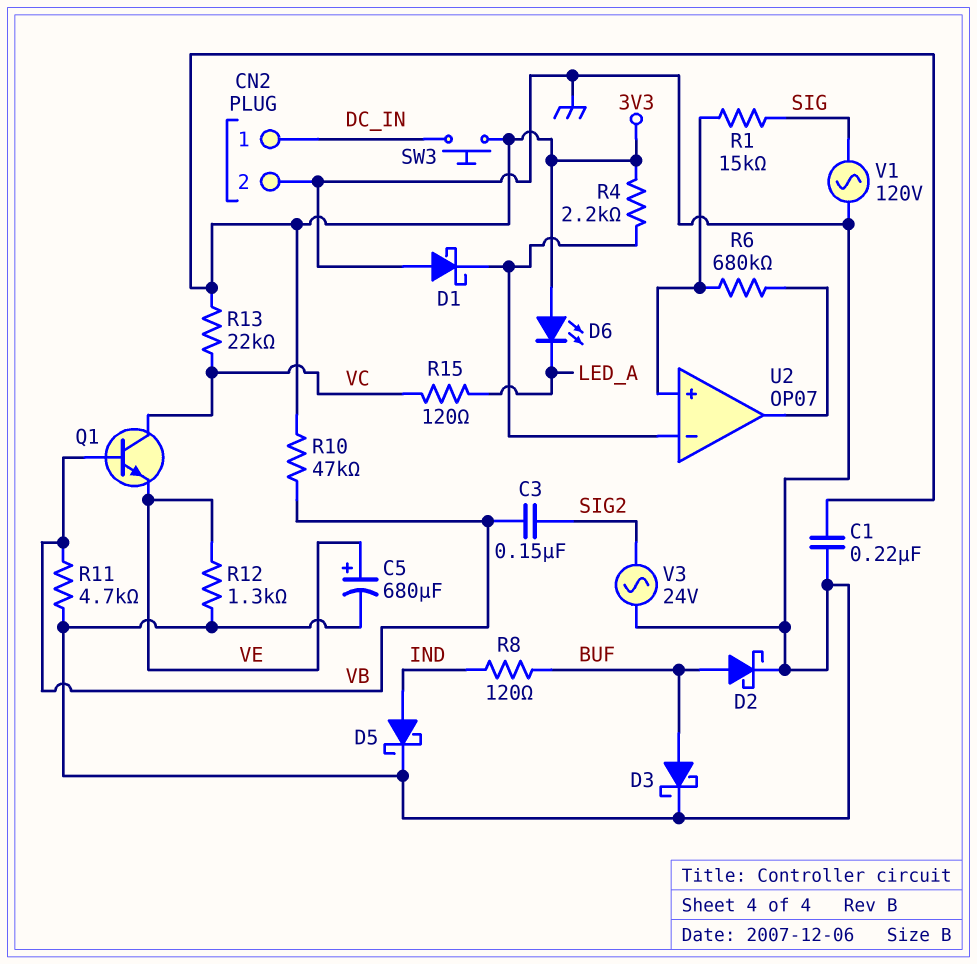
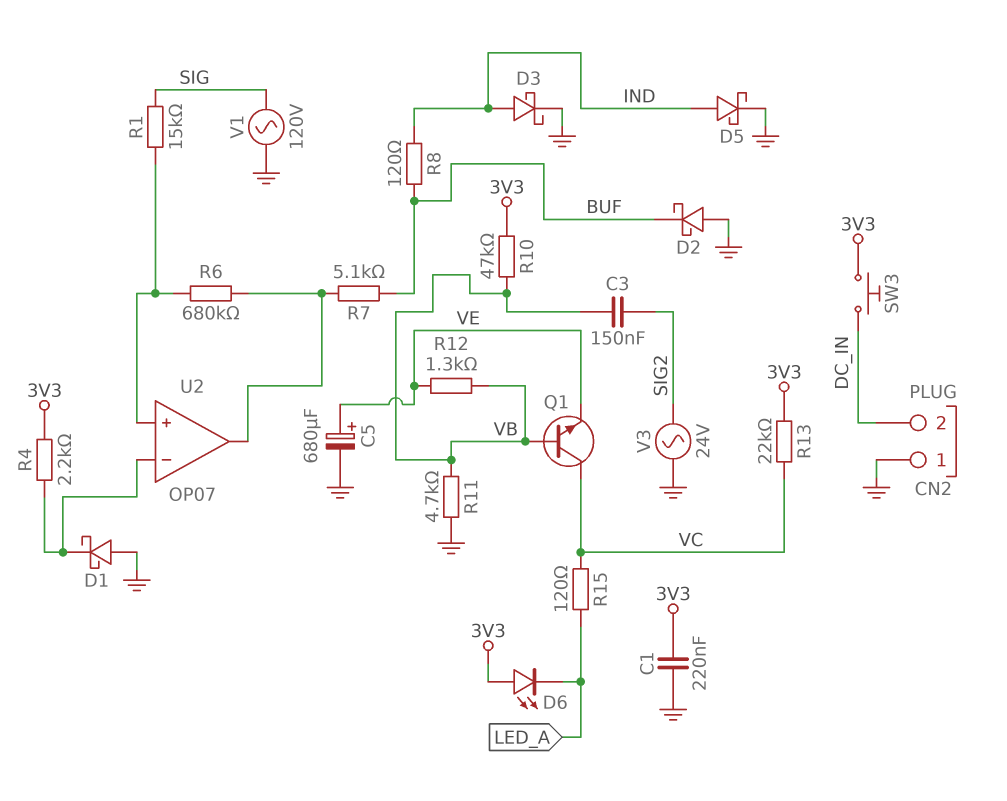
CN2 pin 1: DC_IN -> GND
CN2 pin 2: GND -> DC_IN
D2: schottky (A BUF, K GND) -> schottky (A GND, K BUF)
D3: schottky (A BUF, K GND) -> schottky (A IND, K GND)
R7: none -> 5.1k (BUF, U2/out)
R12: 1.3k (GND, VE) -> 1.3k (VB, VE)

